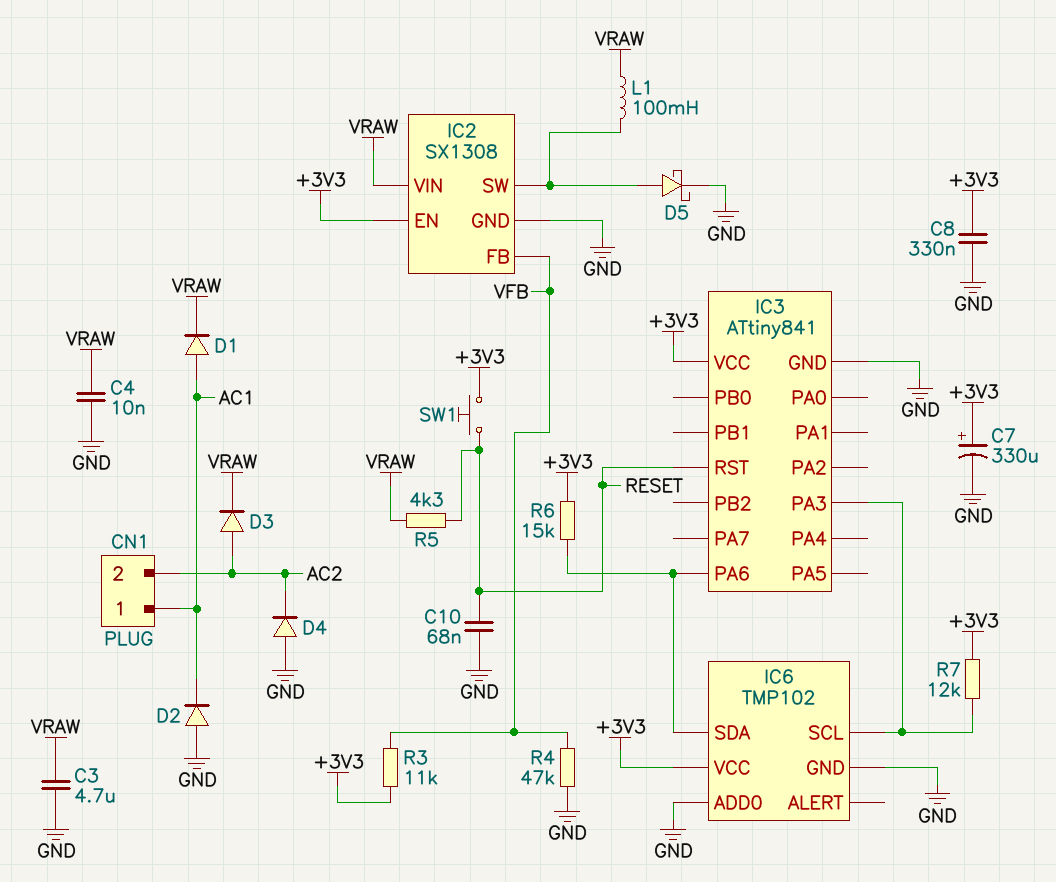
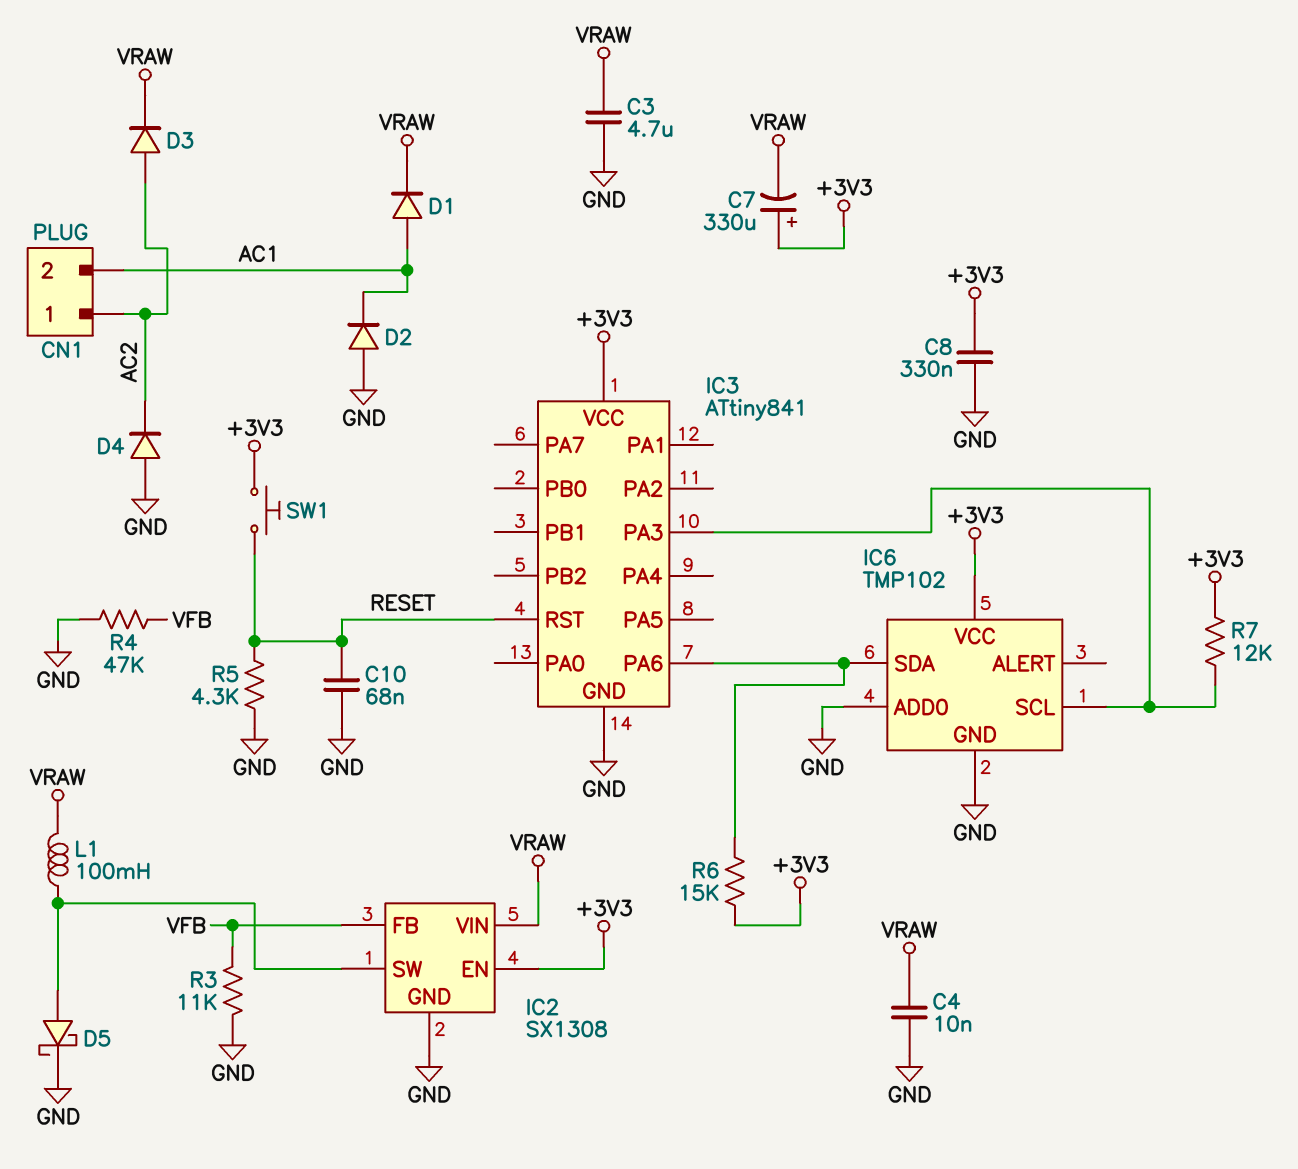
C7: 330uF (plus +3V3, minus GND) -> 330uF (plus +3V3, minus VRAW)
CN1 pin 1: AC1 -> AC2
CN1 pin 2: AC2 -> AC1
R3: 11k (+3V3, VFB) -> 11k (GND, VFB)
R5: 4.3k (RESET, VRAW) -> 4.3k (GND, RESET)

